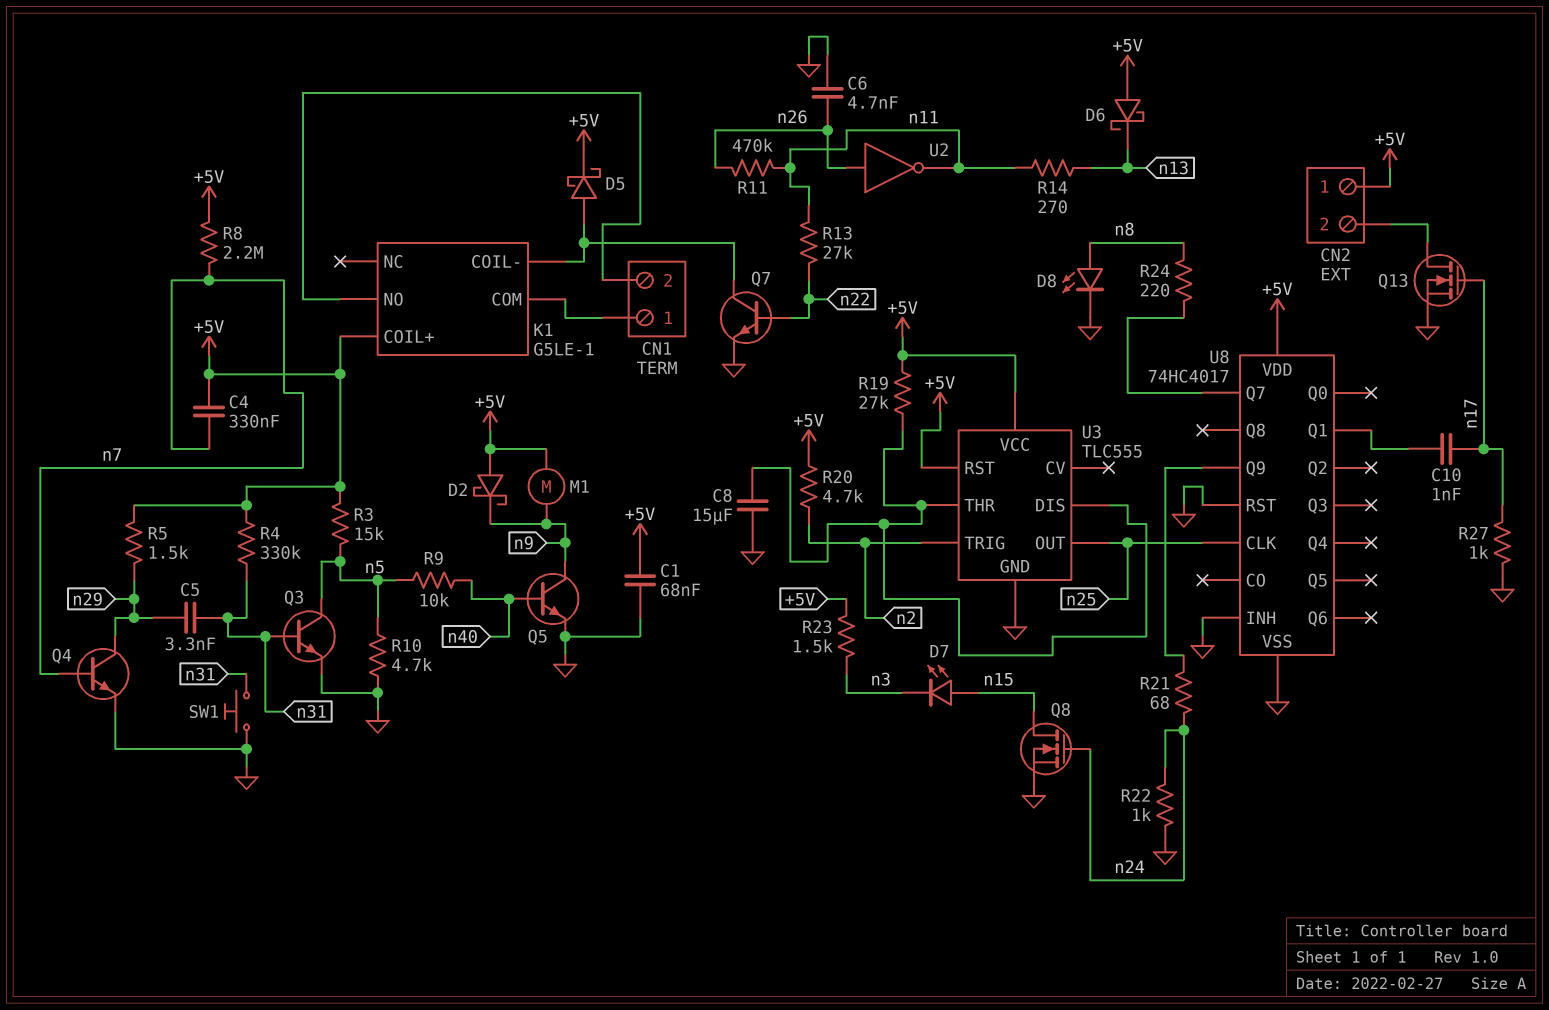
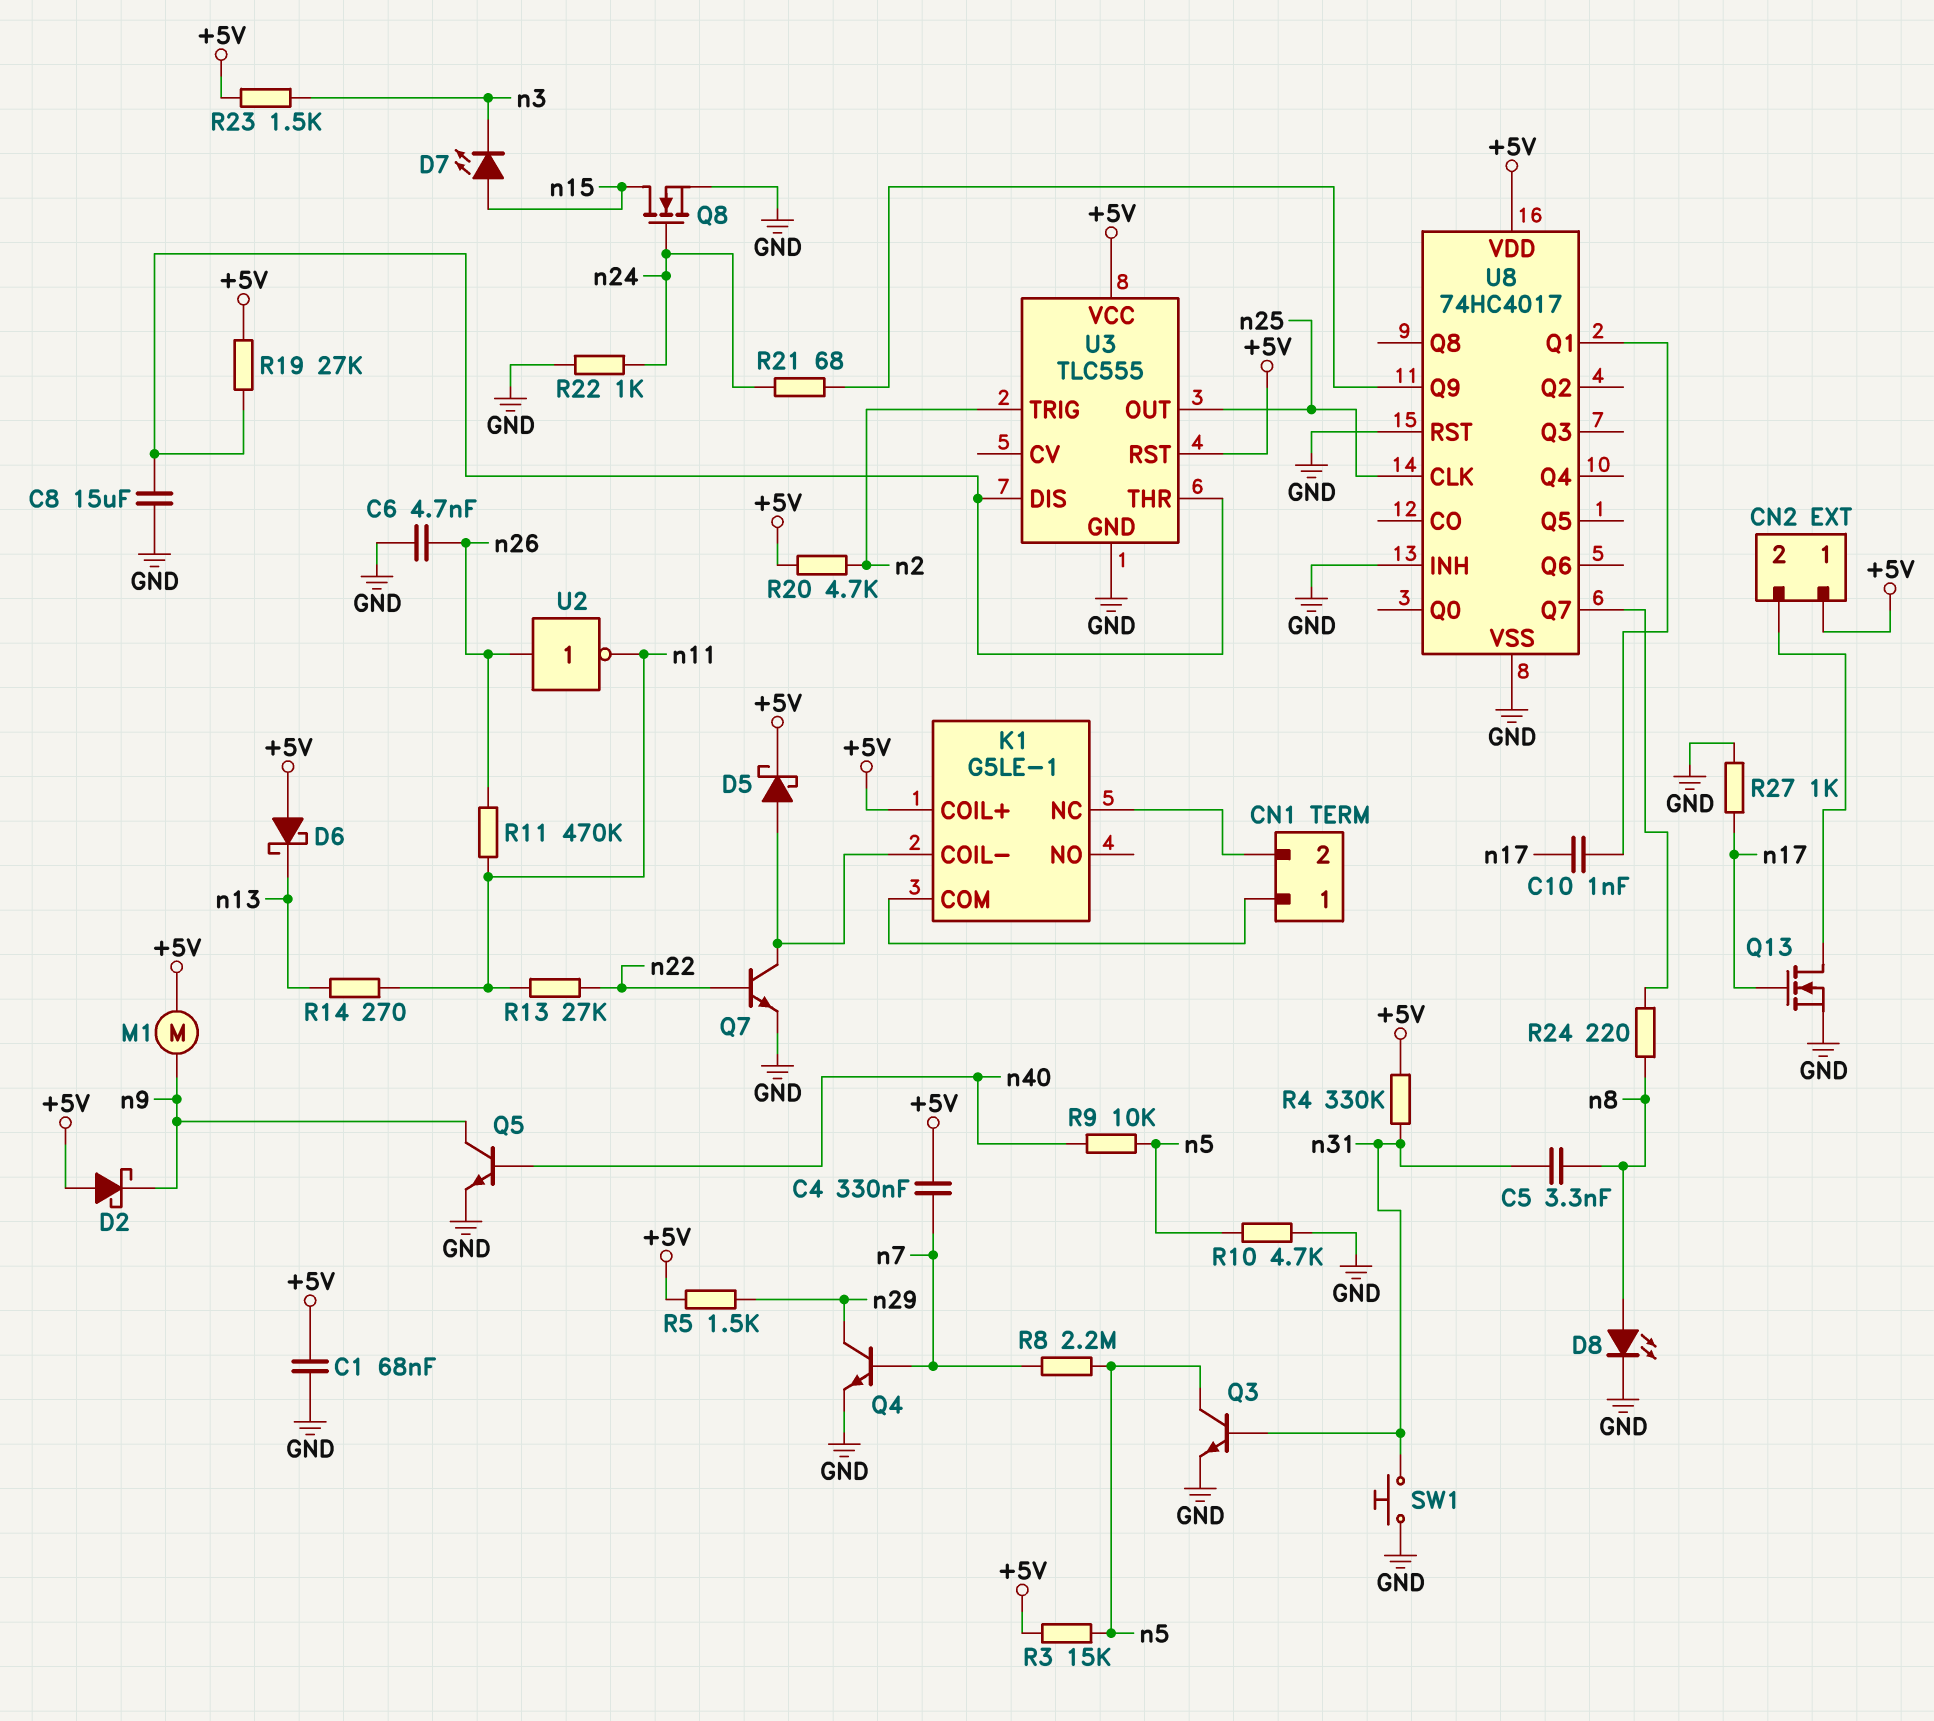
C5: 3.3nF (n29, n31) -> 3.3nF (n8, n31)
K1 pin NC: none -> CN1/2
K1 pin NO: CN1/2 -> none
R8: 2.2M (+5V, n7) -> 2.2M (n5, n7)

